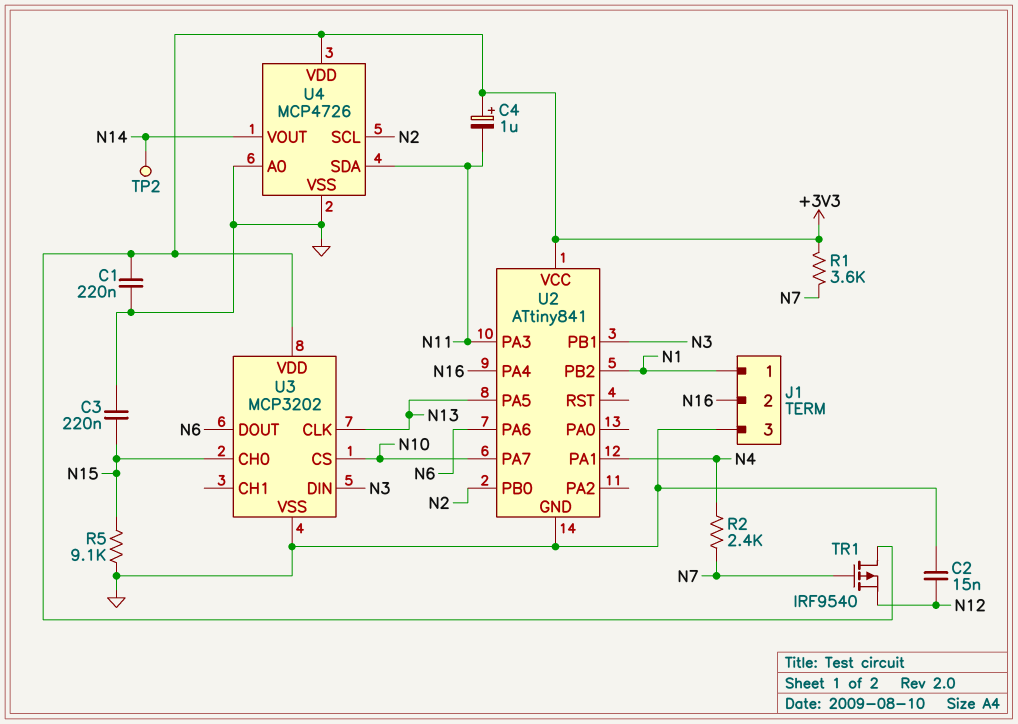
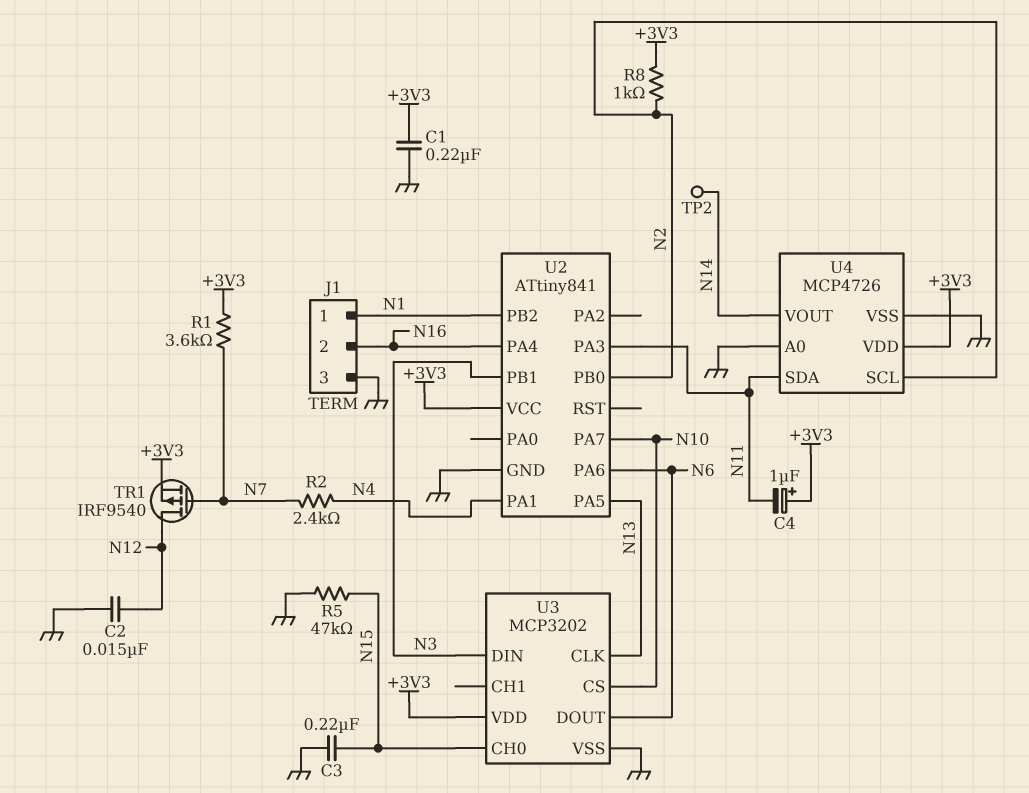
R5: 9.1k (GND, N15) -> 47k (GND, N15)
R8: none -> 1k (+3V3, N2)
TR1: PMOS IRF9540 (G N7, D +3V3, S N12) -> PMOS IRF9540 (G N7, D N12, S +3V3)

